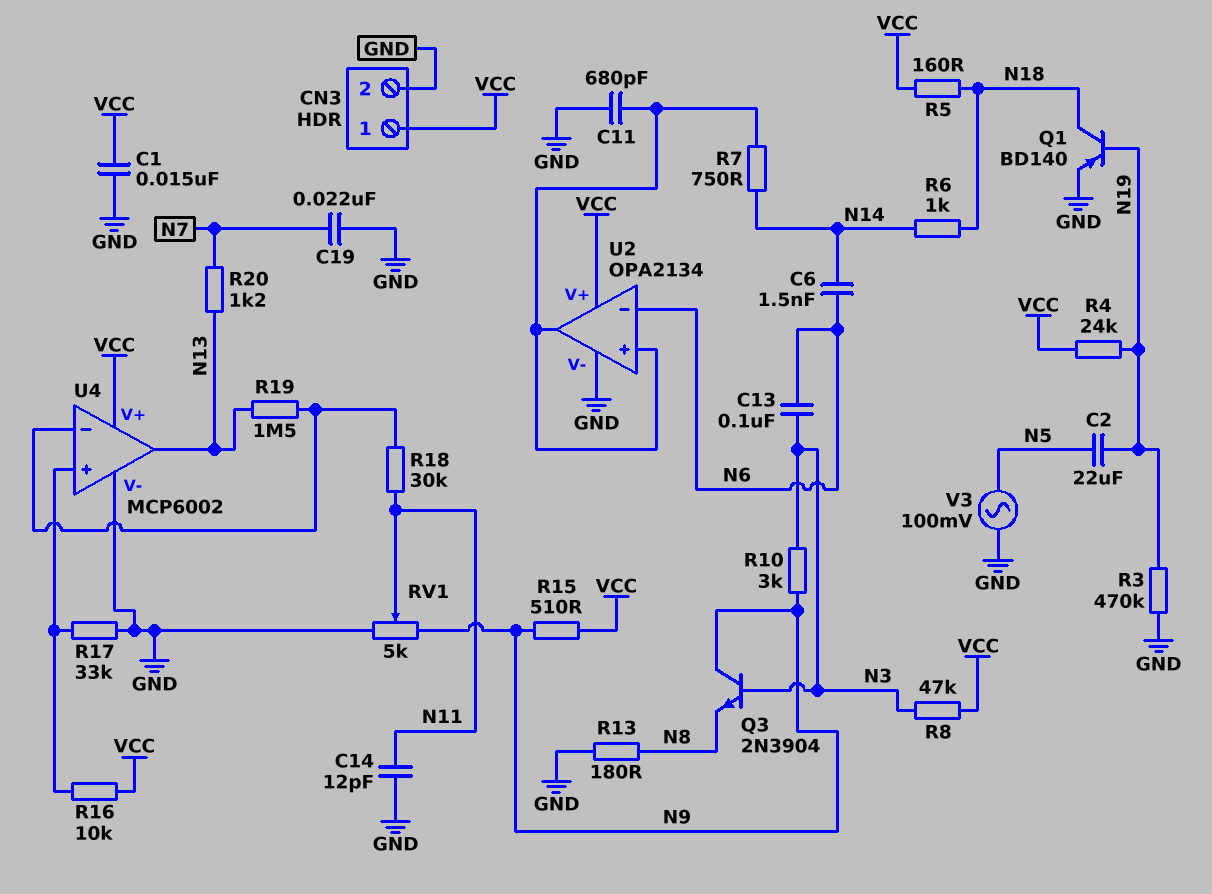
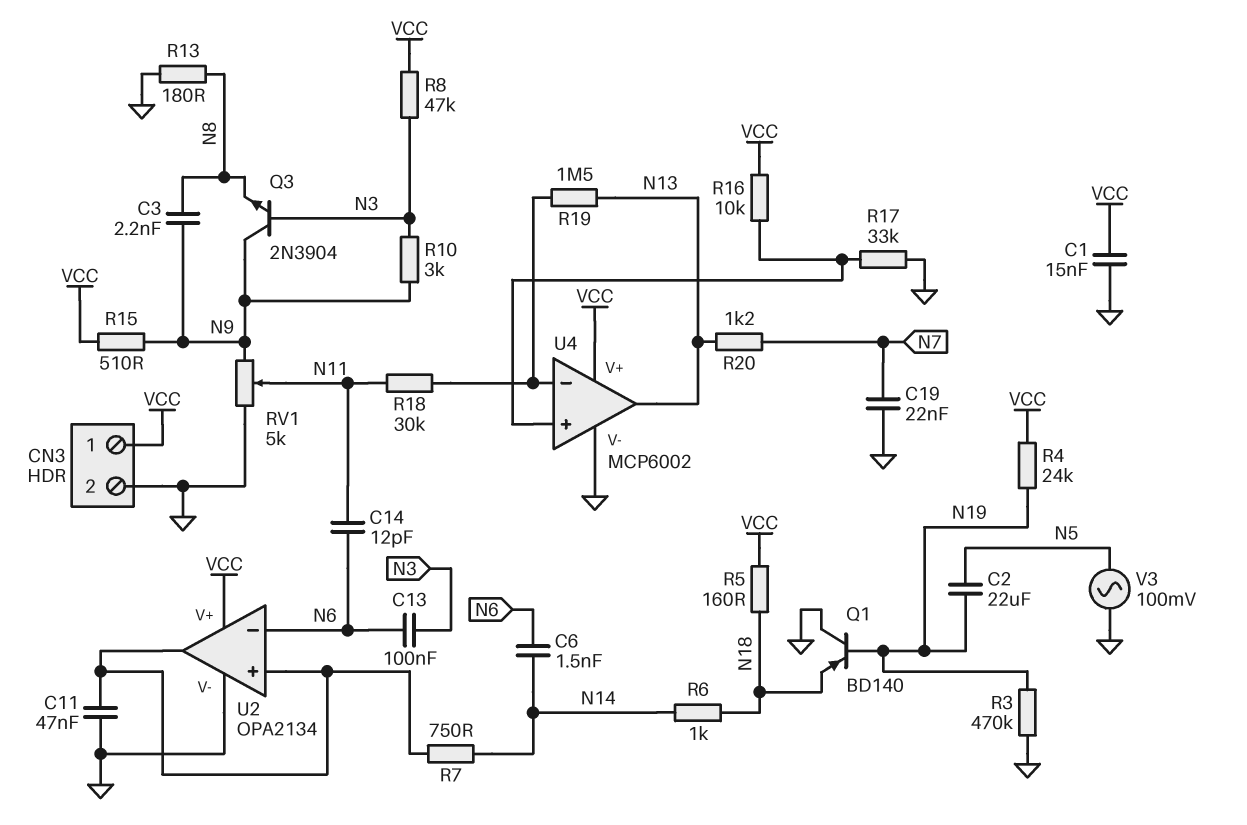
C3: none -> 2.2nF (N8, N9)
C11: 680pF (GND, U2/in+) -> 47nF (GND, U2/in+)
C14: 12pF (GND, N11) -> 12pF (N6, N11)
Q1: PNP BD140 (B N19, C N18, E GND) -> PNP BD140 (B N19, C GND, E N18)

